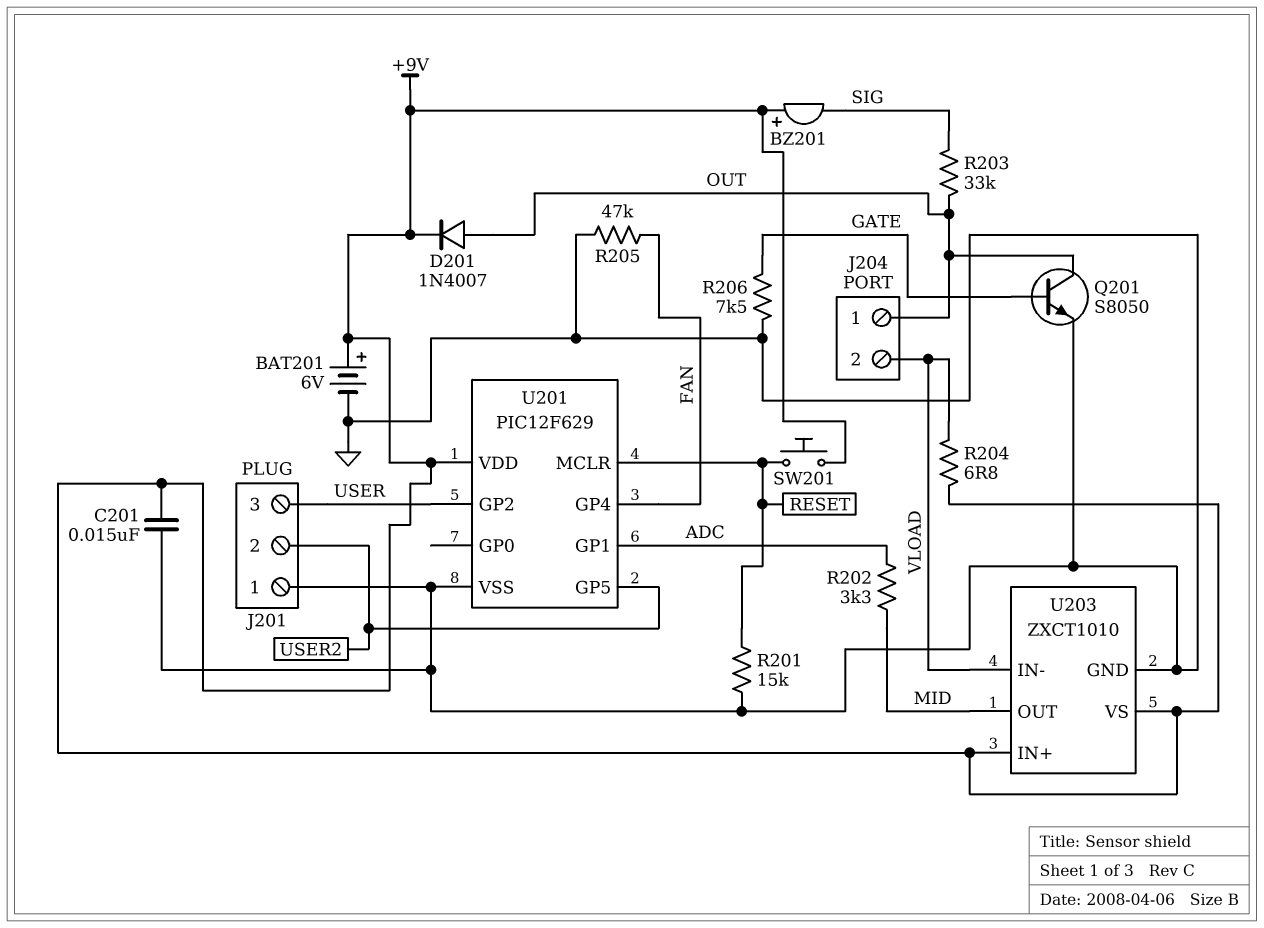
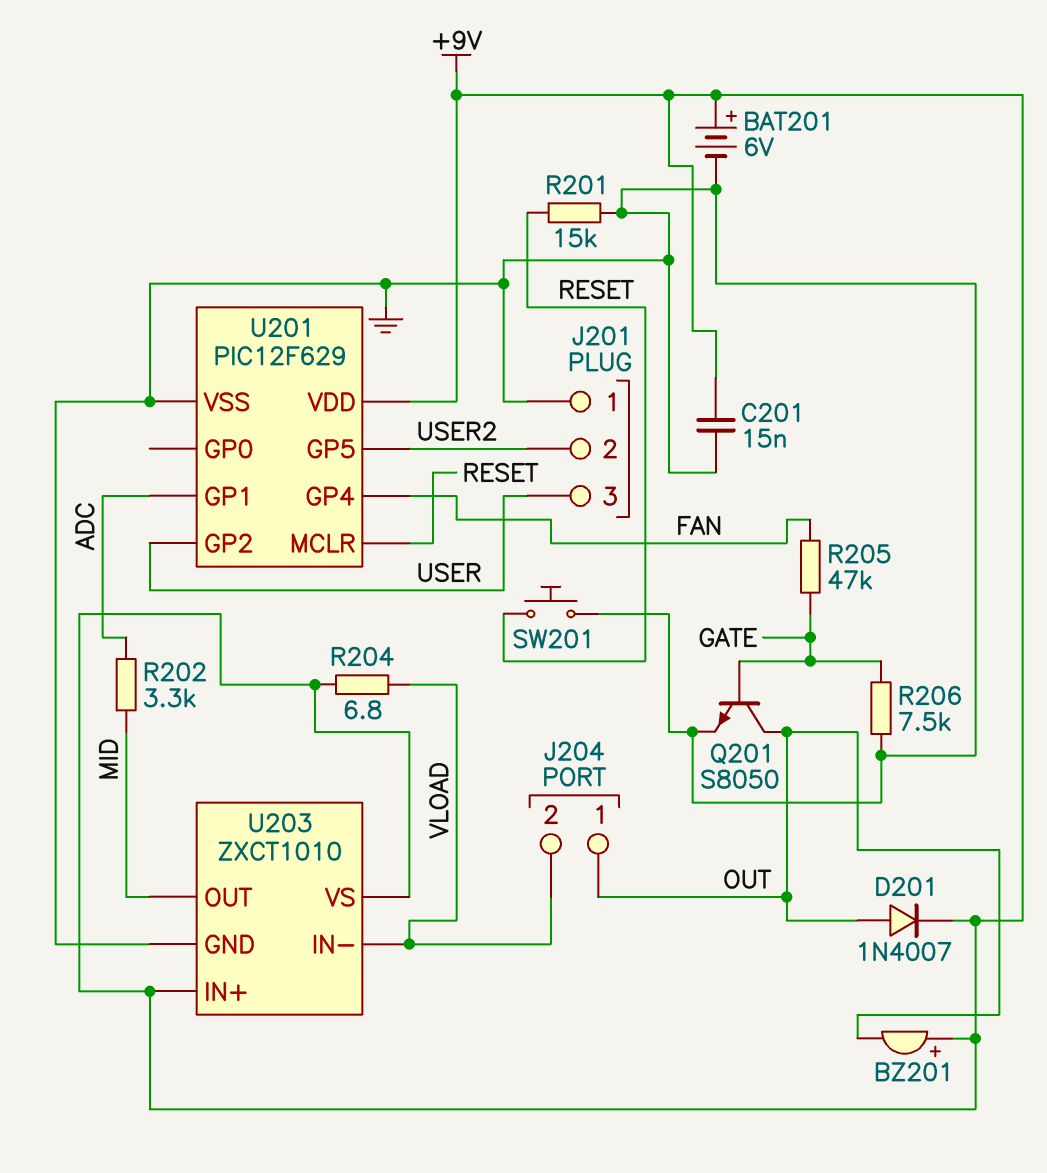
BZ201: buzzer (plus +9V, minus SIG) -> buzzer (plus +9V, minus OUT)
R203: 33k (OUT, SIG) -> none
R205: 47k (FAN, GND) -> 47k (FAN, GATE)
SW201: button (+9V, RESET) -> button (GND, RESET)

